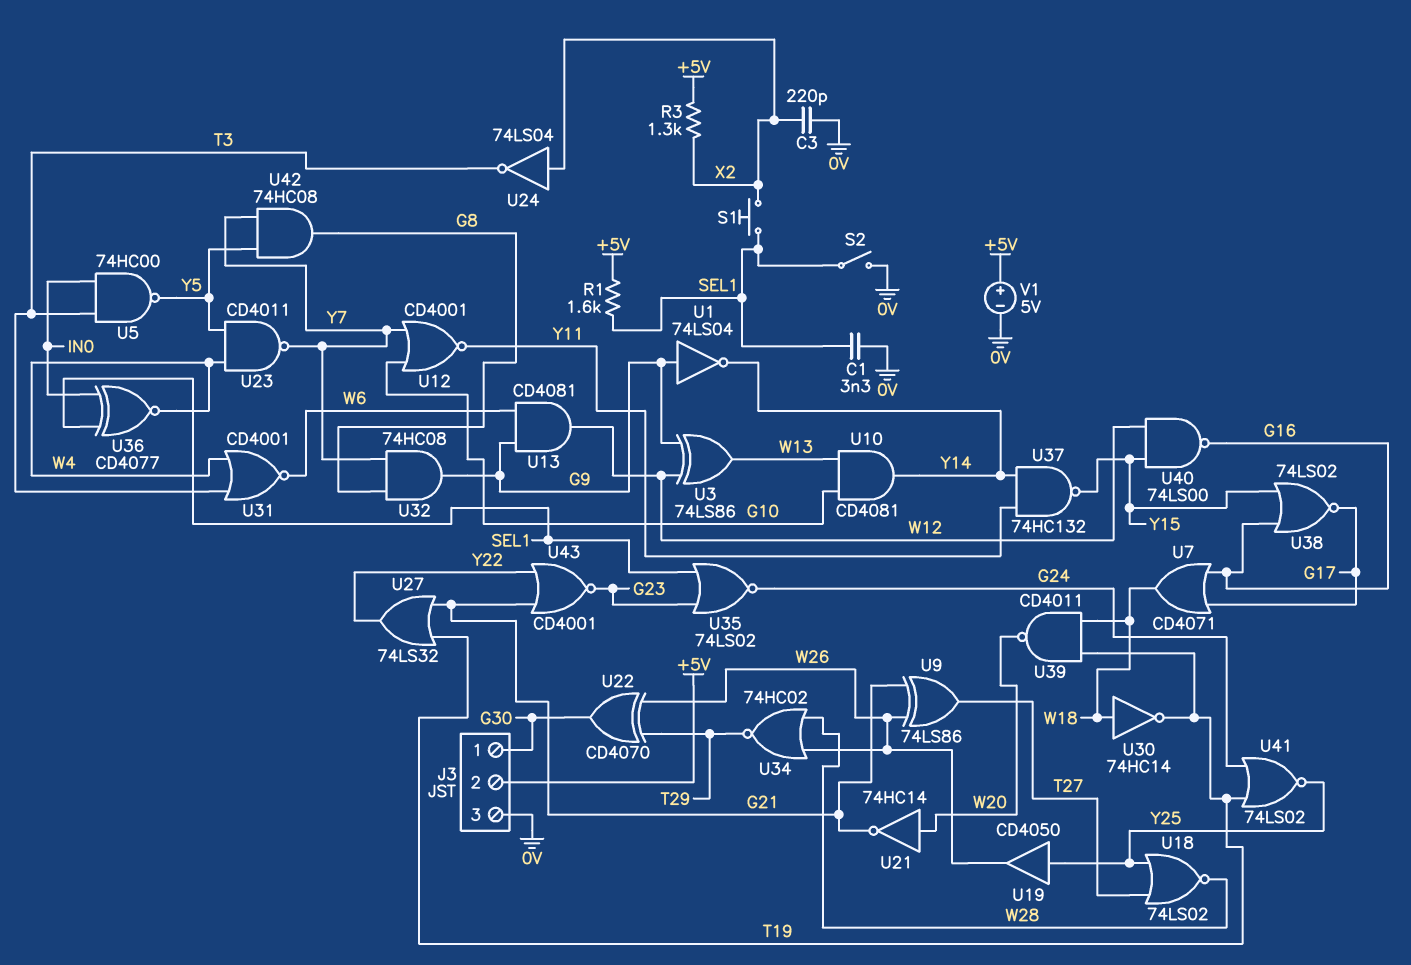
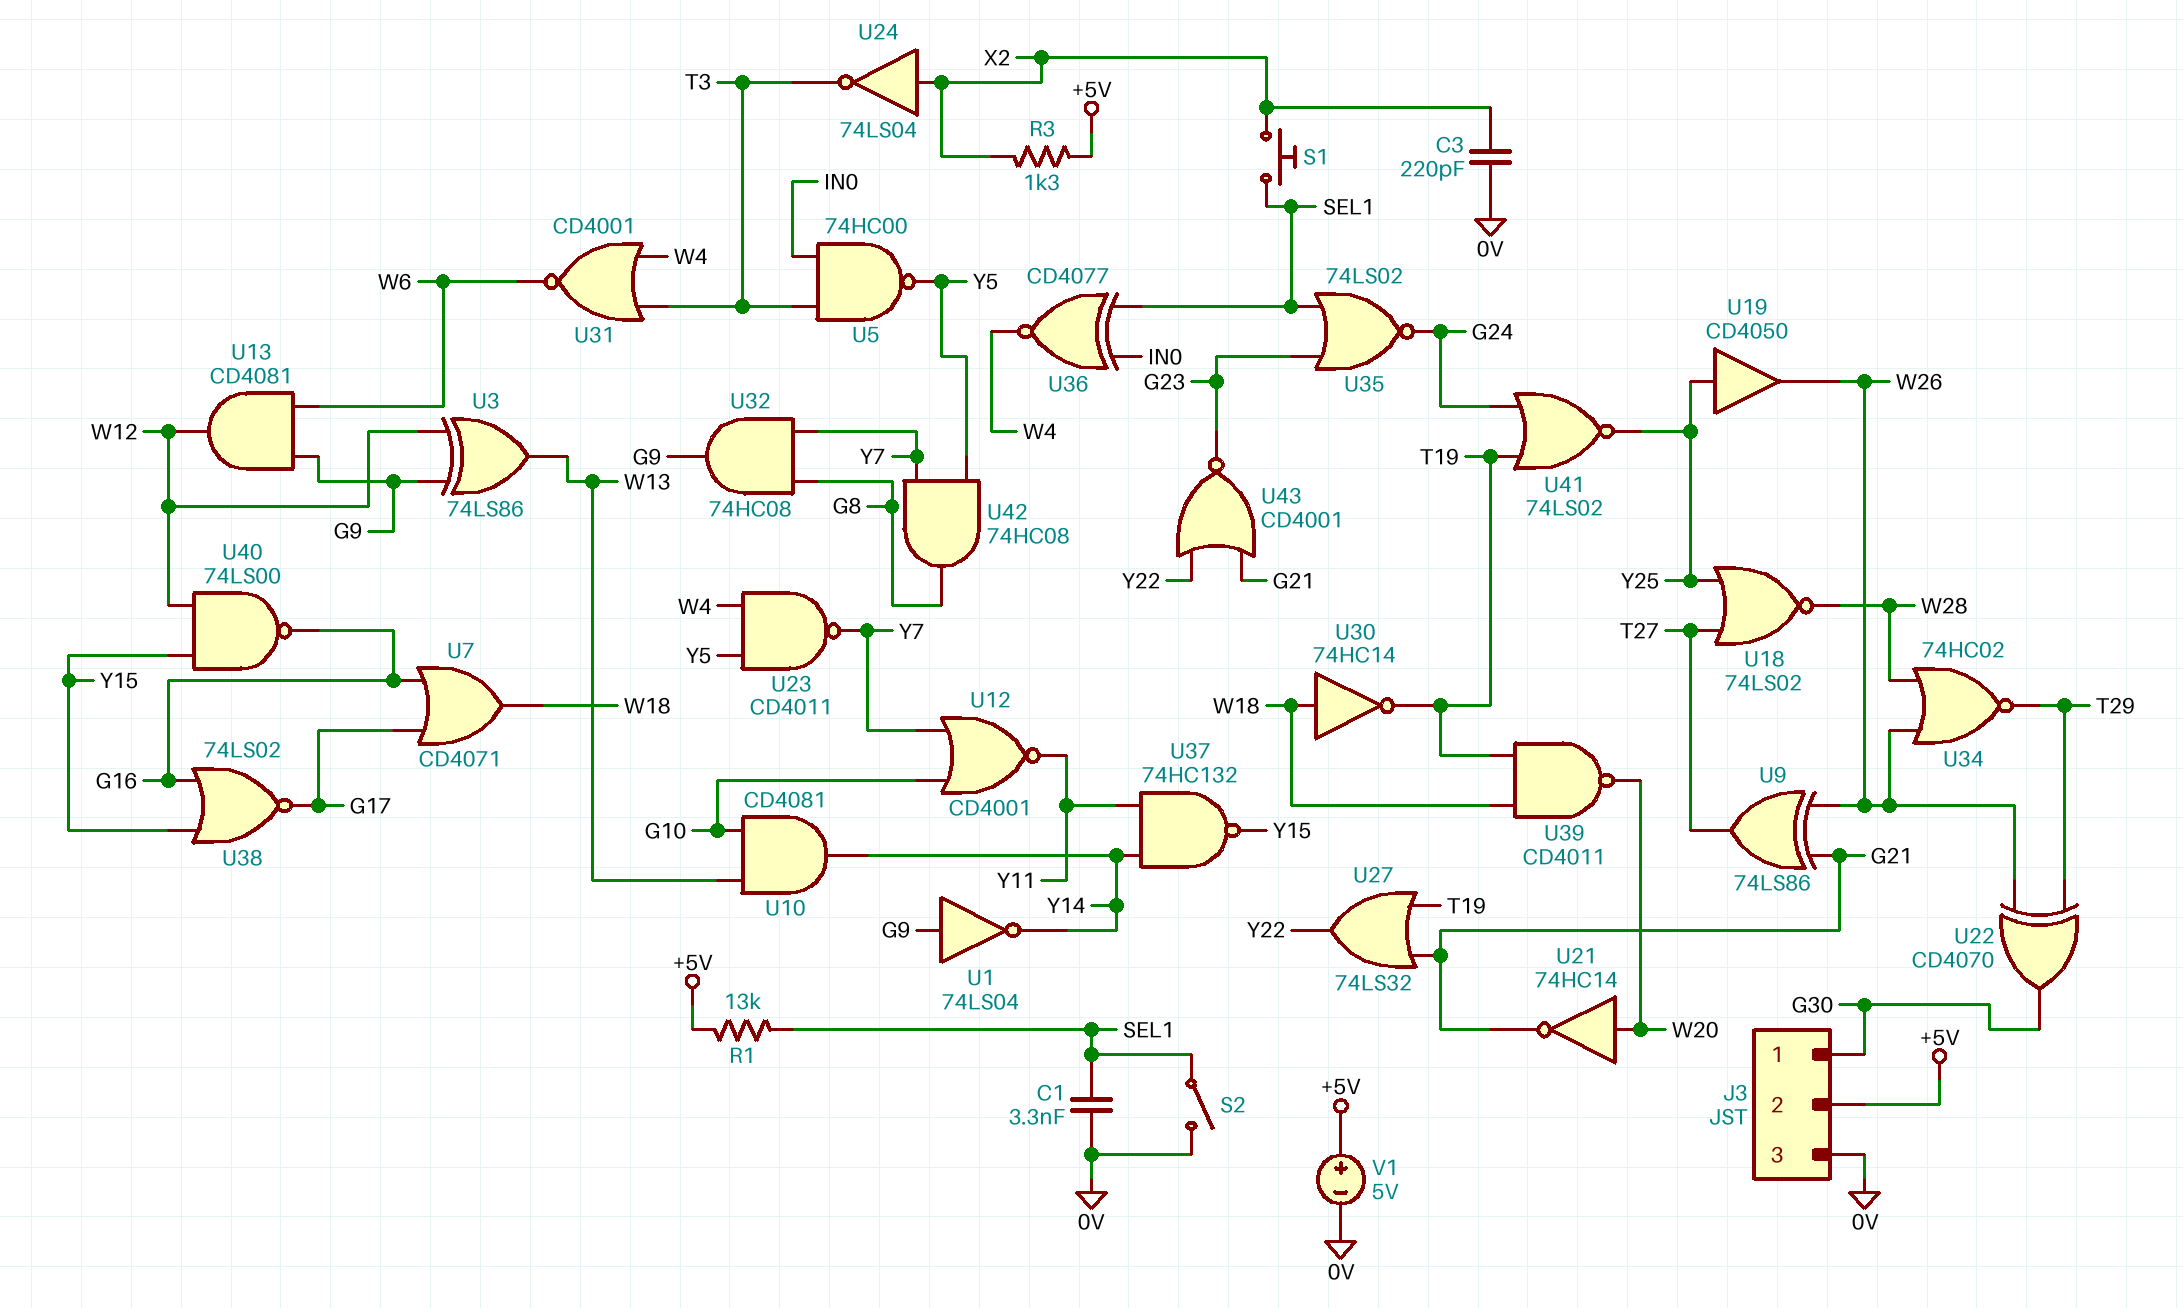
R1: 1.6k (+5V, SEL1) -> 13k (+5V, SEL1)

